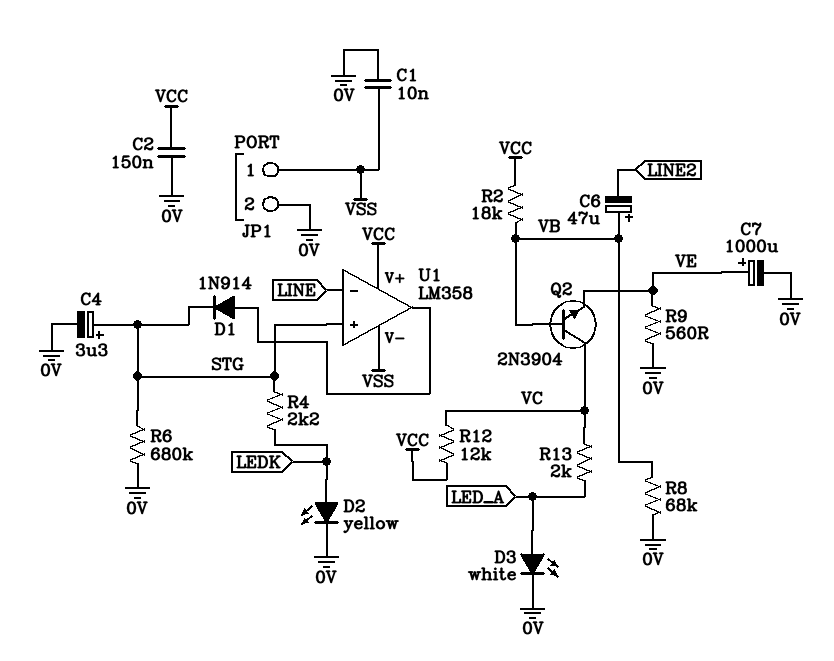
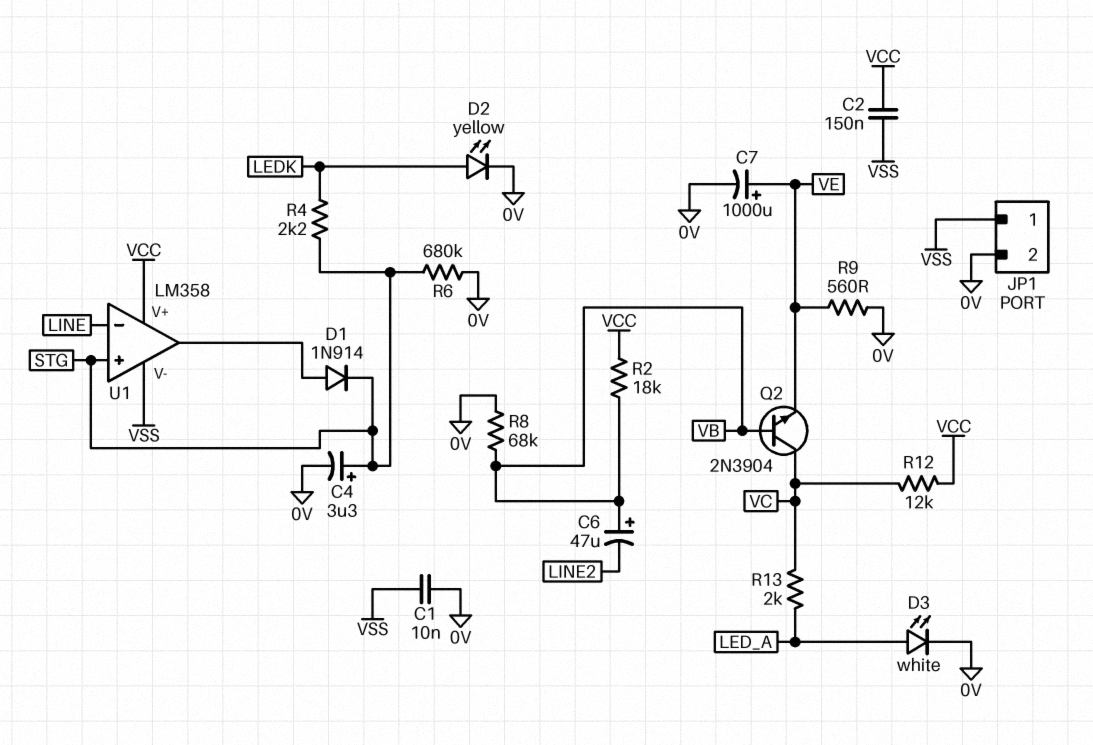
C2: 150nF (0V, VCC) -> 150nF (VCC, VSS)

